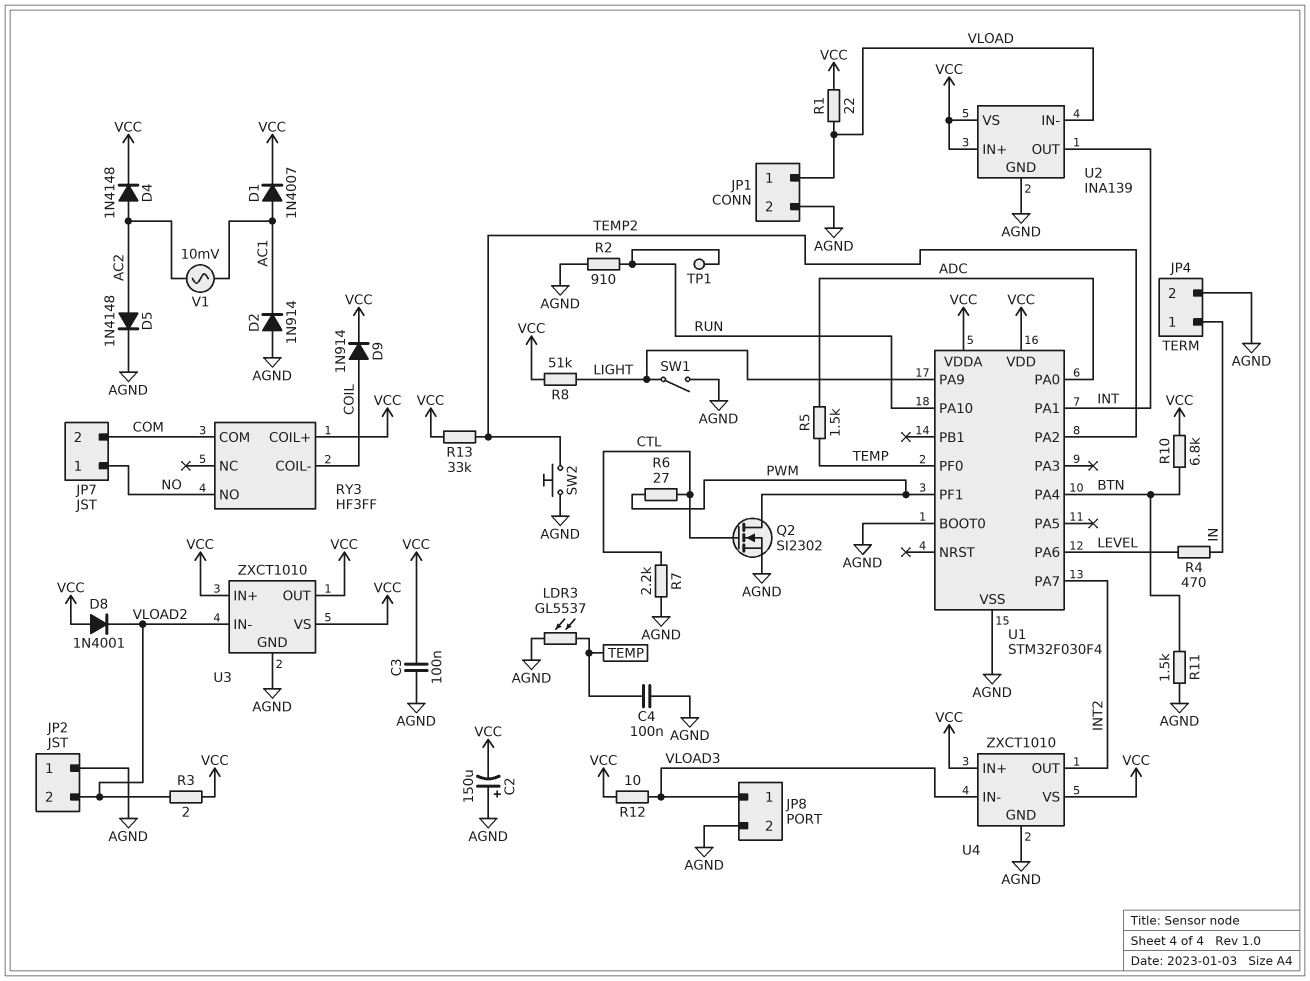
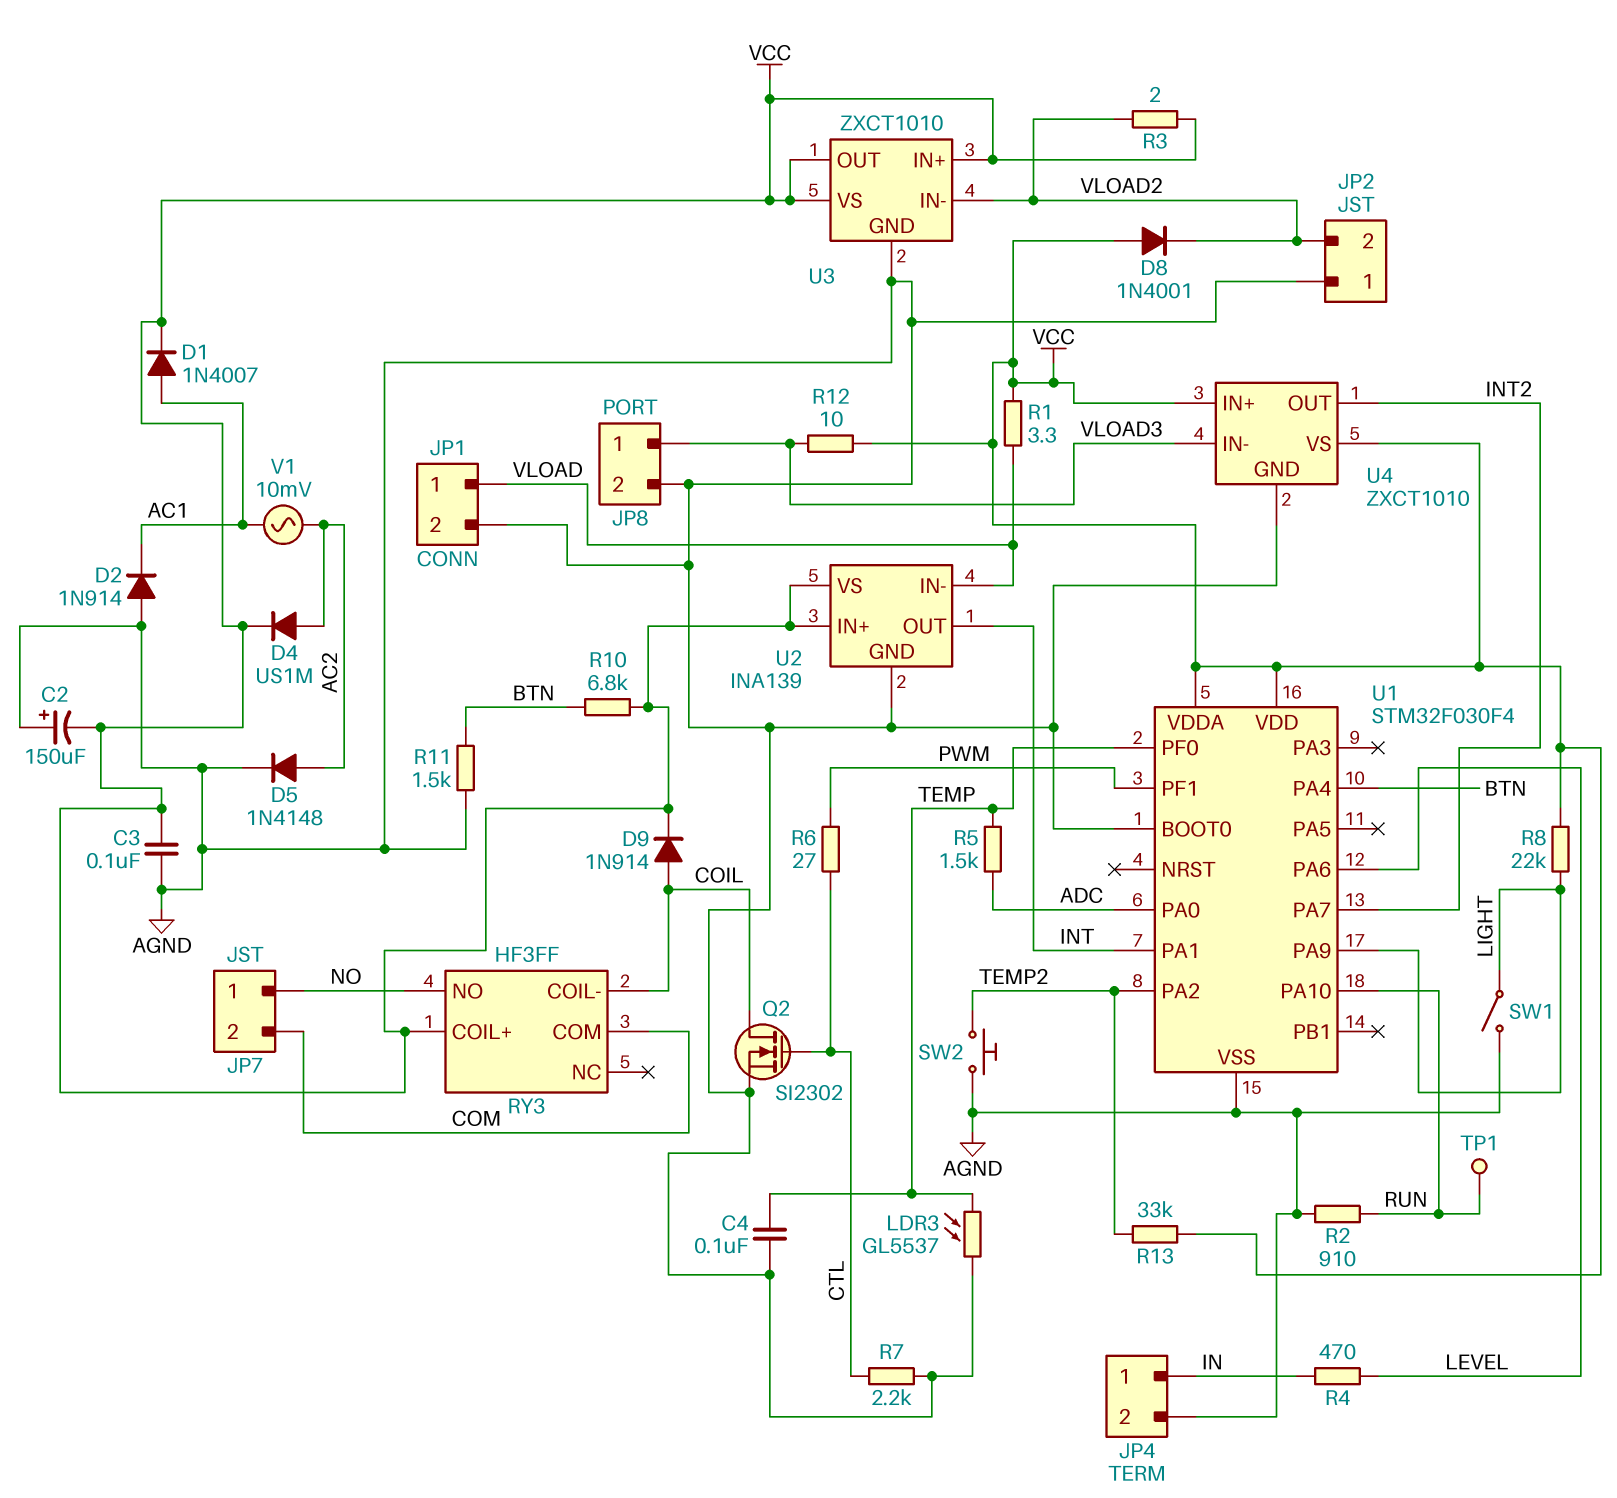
D4: diode 1N4148 (A AC2, K VCC) -> diode US1M (A AC2, K VCC)
Q2: NMOS SI2302 (G CTL, D PWM, S AGND) -> NMOS SI2302 (G CTL, D COIL, S AGND)
R1: 22 (VCC, VLOAD) -> 3.3 (VCC, VLOAD)
R8: 51k (LIGHT, VCC) -> 22k (LIGHT, VCC)

